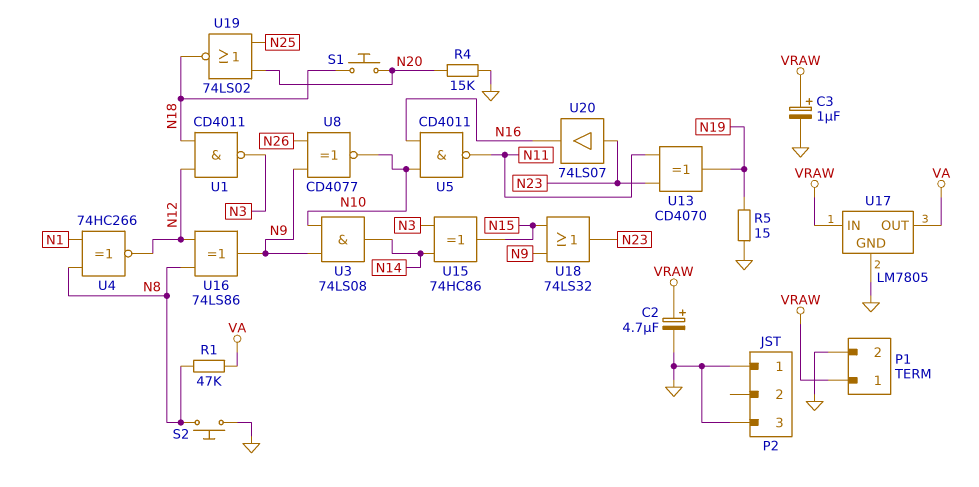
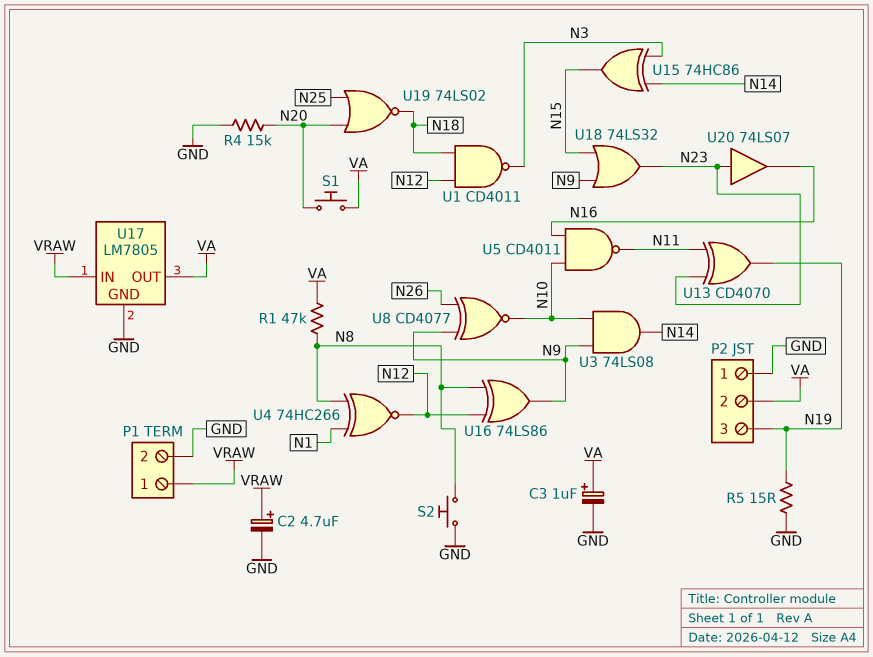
C3: 1uF (plus VRAW, minus GND) -> 1uF (plus VA, minus GND)
P2 pin 2: none -> VA
P2 pin 3: GND -> N19
S1: button (N18, N20) -> button (N20, VA)

